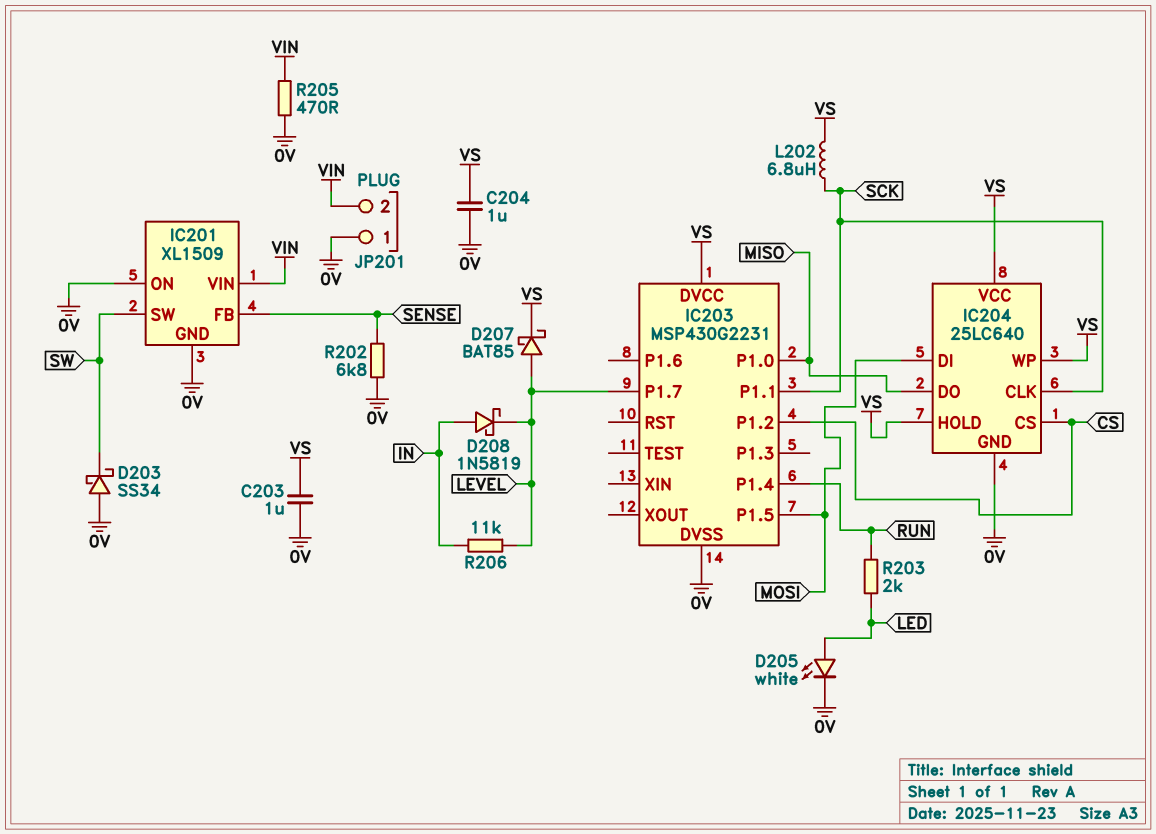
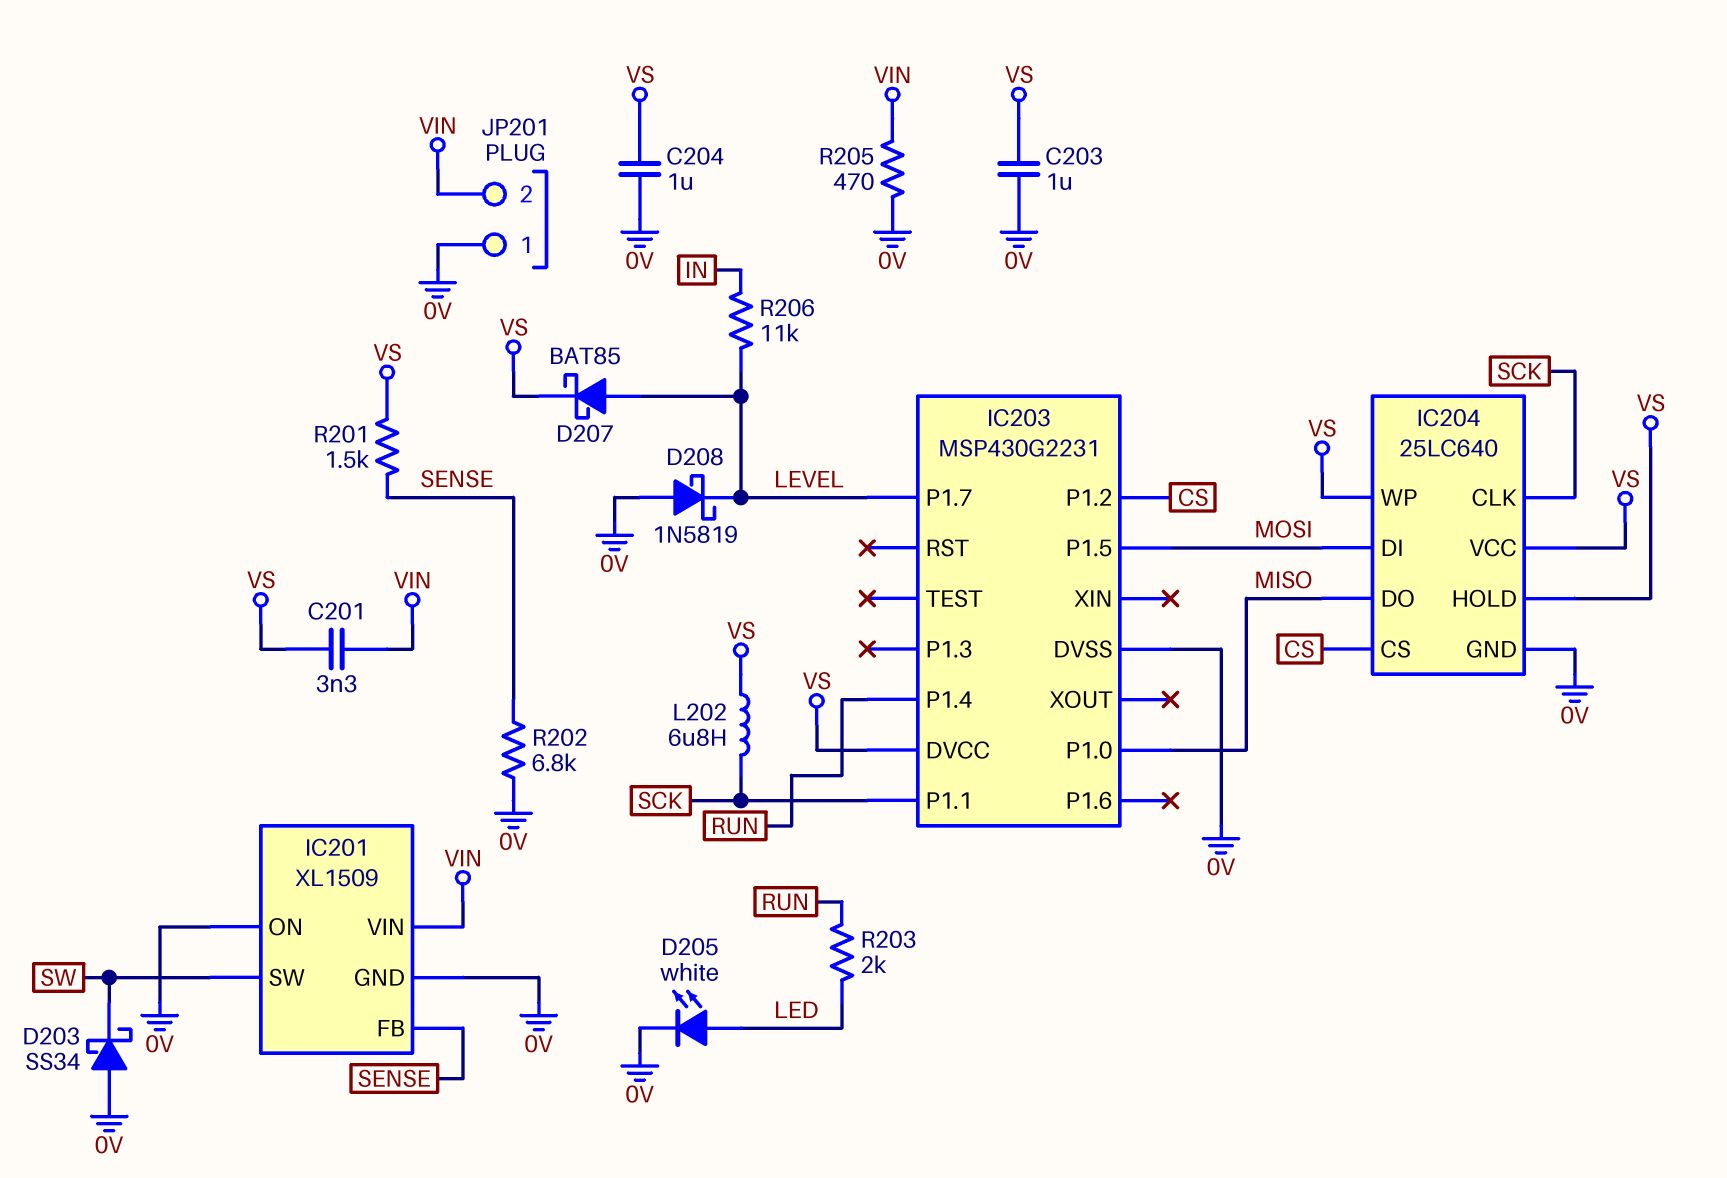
C201: none -> 3.3nF (VIN, VS)
D208: schottky 1N5819 (A IN, K LEVEL) -> schottky 1N5819 (A 0V, K LEVEL)
R201: none -> 1.5k (SENSE, VS)

